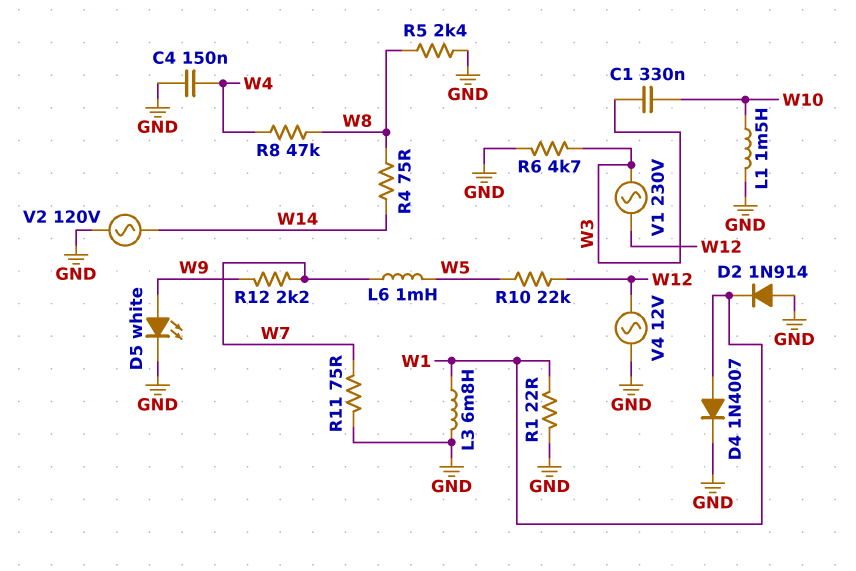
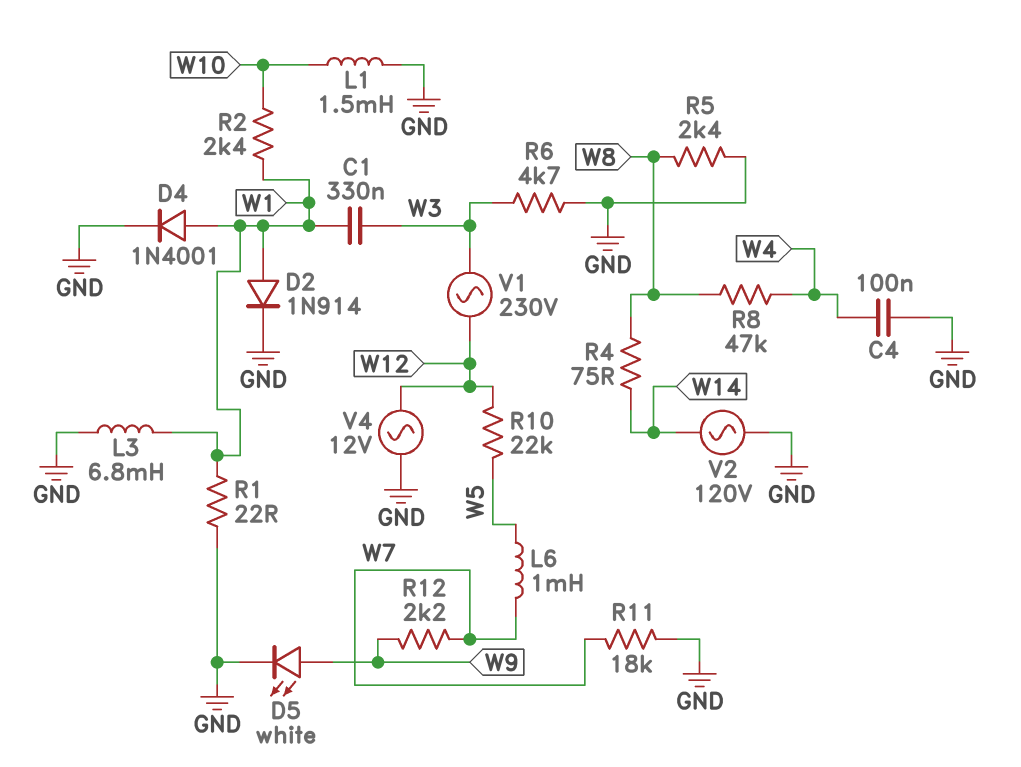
C1: 330nF (W3, W10) -> 330nF (W1, W3)
C4: 150nF (GND, W4) -> 100nF (GND, W4)
D2: diode 1N914 (A GND, K W1) -> diode 1N914 (A W1, K GND)
D4: diode 1N4007 (A W1, K GND) -> diode 1N4001 (A W1, K GND)
R2: none -> 2.4k (W1, W10)
R11: 75 (GND, W7) -> 18k (GND, W7)

